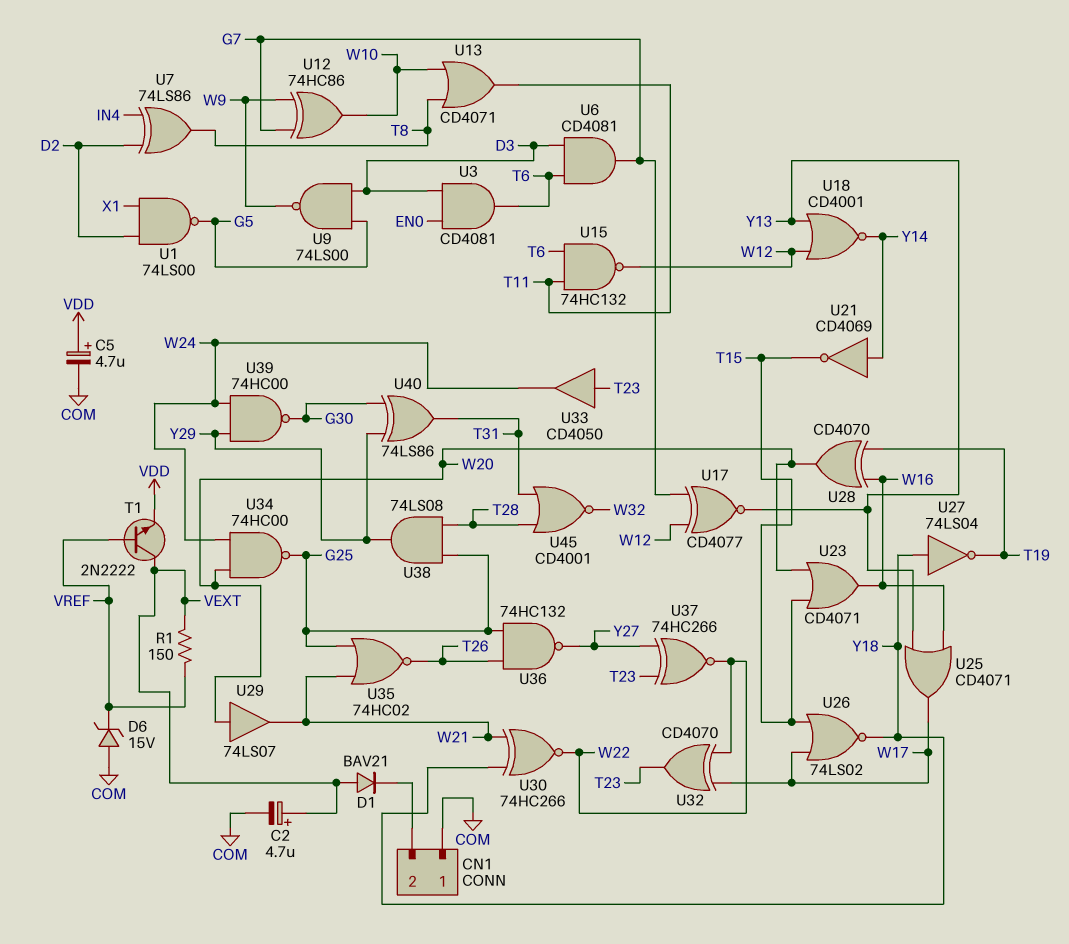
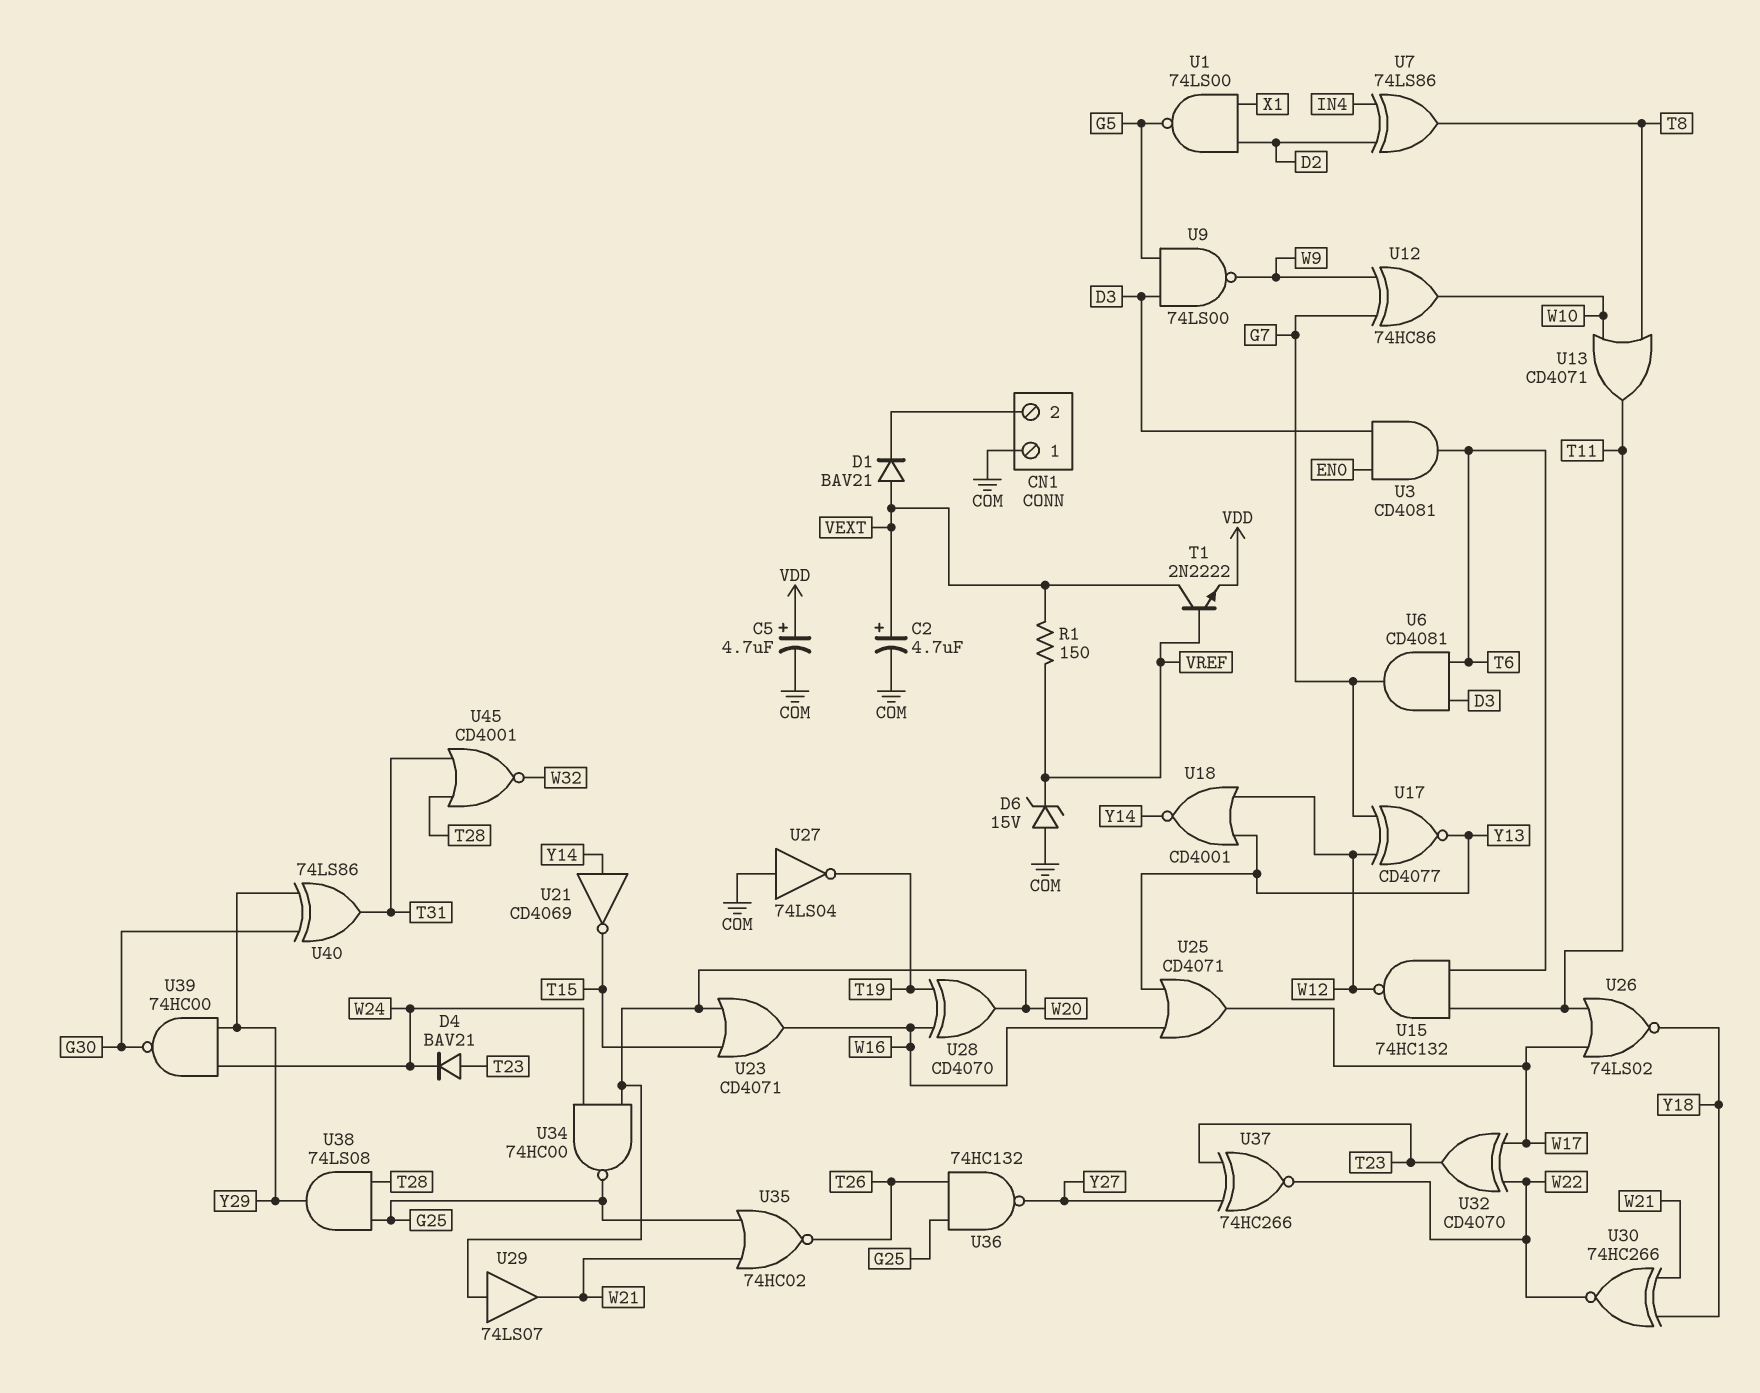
D4: none -> diode BAV21 (A T23, K W24)
U26: NOR 74LS02 (in T15, in W17, out Y18) -> NOR 74LS02 (in T11, in W17, out Y18)
U27: NOT 74LS04 (in Y18, out T19) -> NOT 74LS04 (in COM, out T19)
U33: buffer CD4050 (in T23, out W24) -> none

